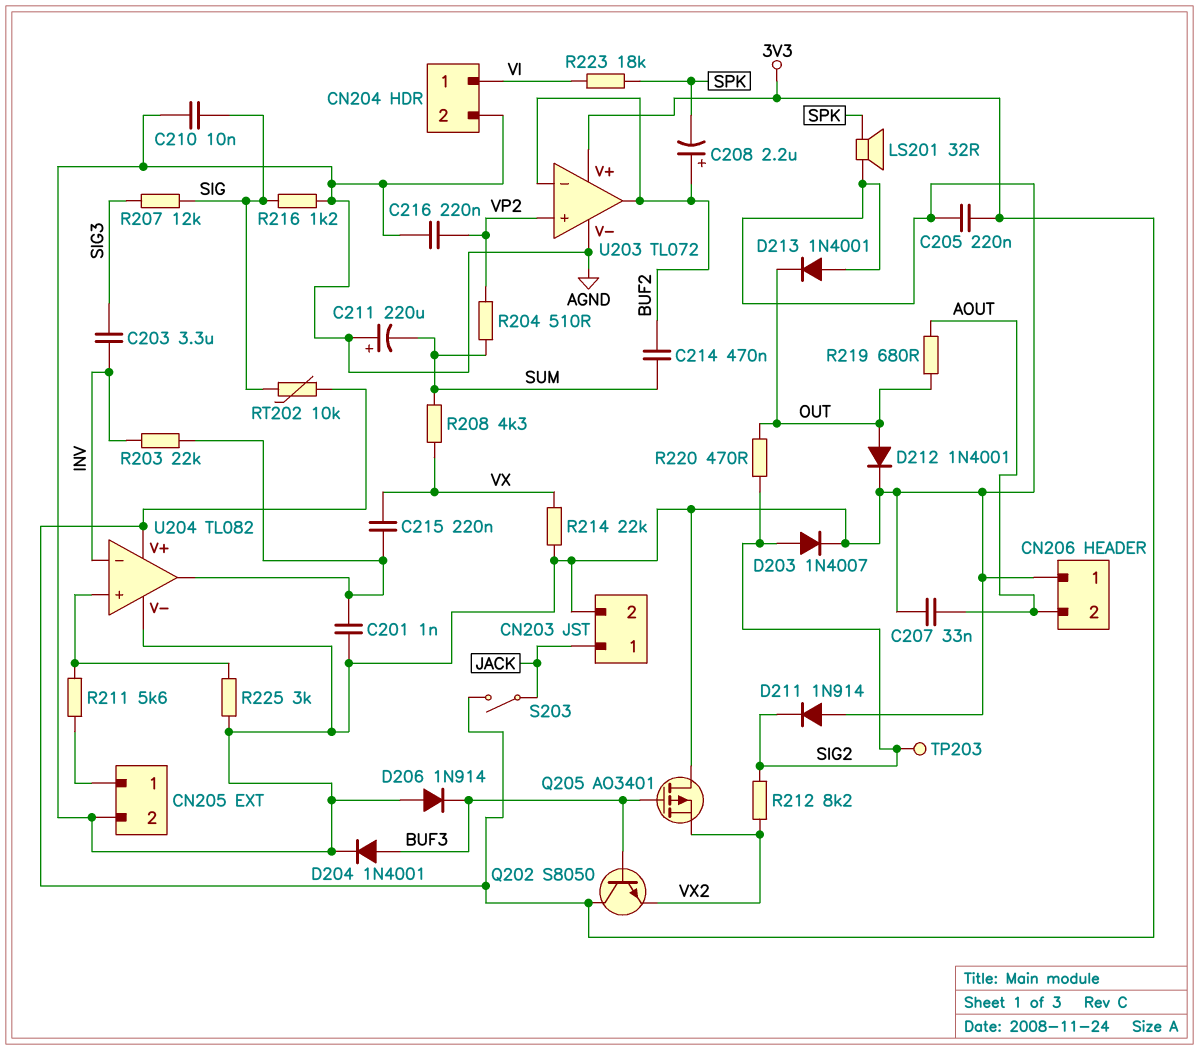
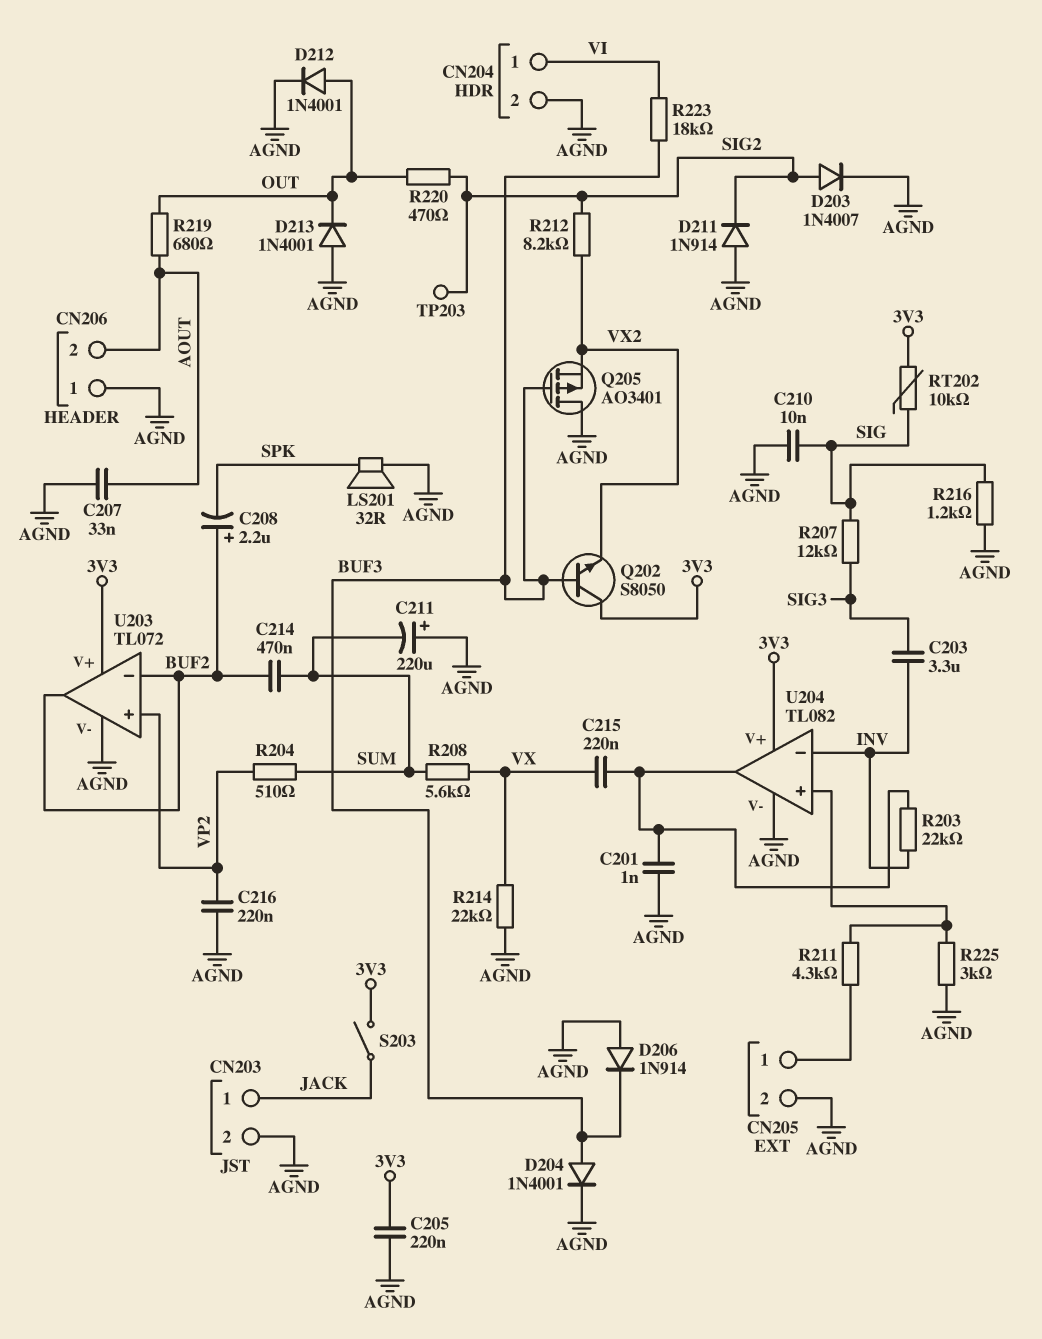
R208: 4.3k (SUM, VX) -> 5.6k (SUM, VX)
R211: 5.6k (CN205/1, U204/in+) -> 4.3k (CN205/1, U204/in+)
R223: 18k (SPK, VI) -> 18k (BUF3, VI)

